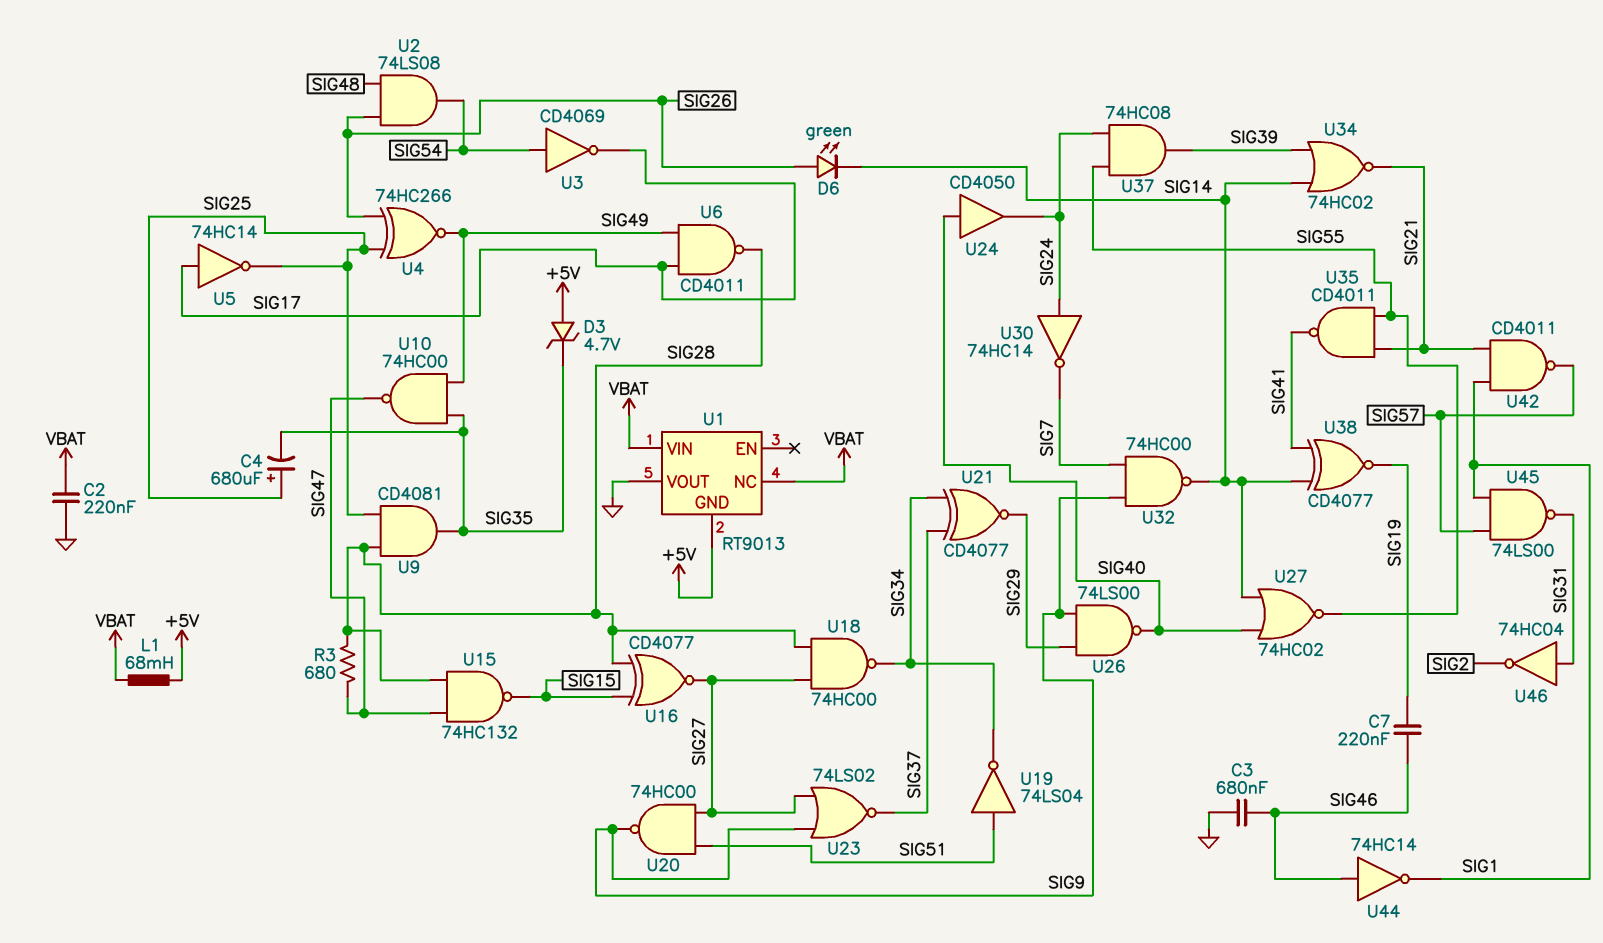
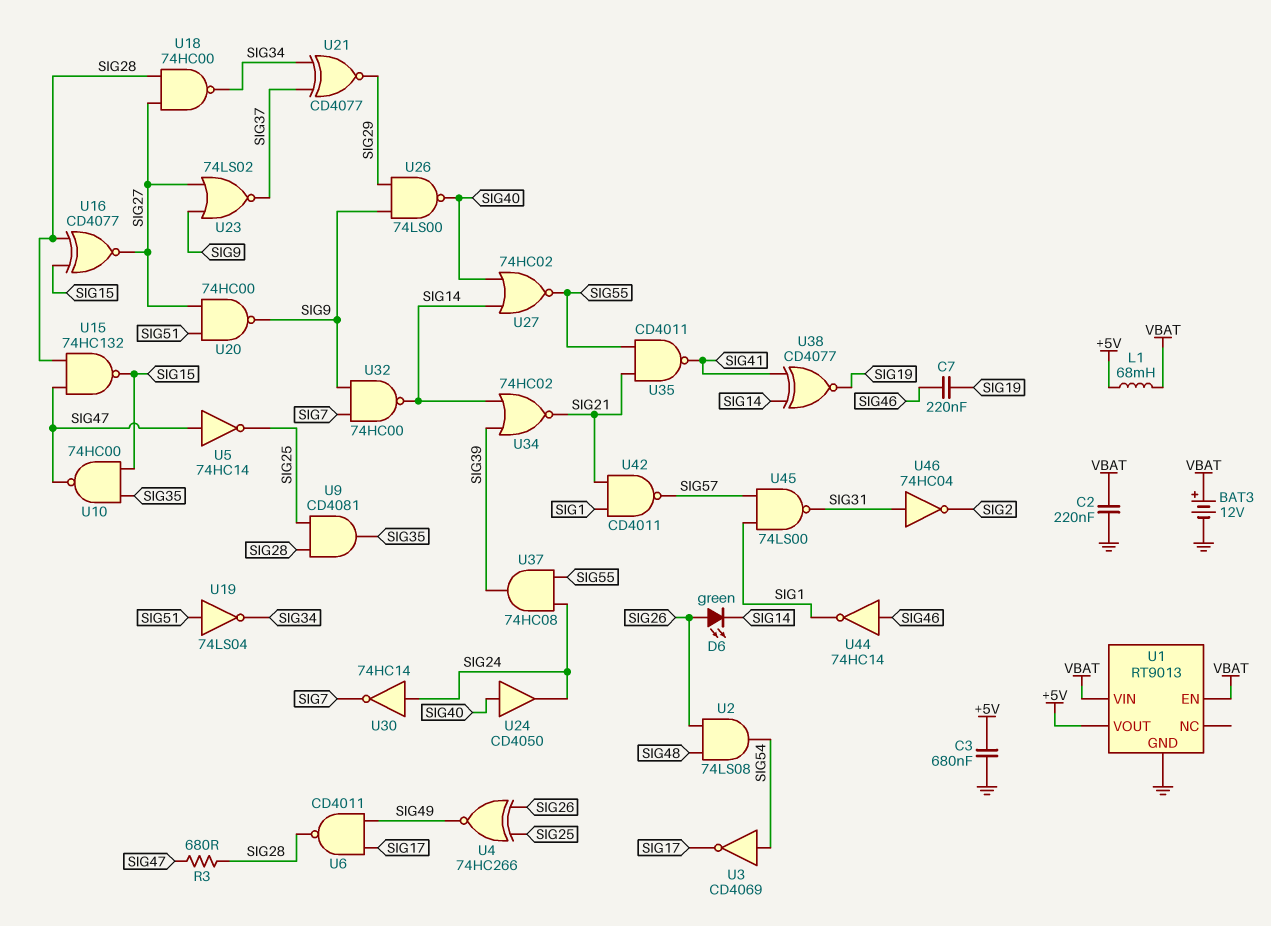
BAT3: none -> 12V (plus VBAT, minus GND)
C3: 680nF (GND, SIG46) -> 680nF (+5V, GND)
C4: 680uF (plus SIG25, minus SIG35) -> none
D3: zener 4.7V (A +5V, K SIG35) -> none
U1 pin EN: none -> VBAT
U1 pin GND: +5V -> GND
U1 pin NC: VBAT -> none
U1 pin VOUT: GND -> +5V
U5: NOT 74HC14 (in SIG17, out SIG25) -> NOT 74HC14 (in SIG47, out SIG25)
U10: NAND 74HC00 (in SIG35, in SIG49, out SIG47) -> NAND 74HC00 (in SIG15, in SIG35, out SIG47)

